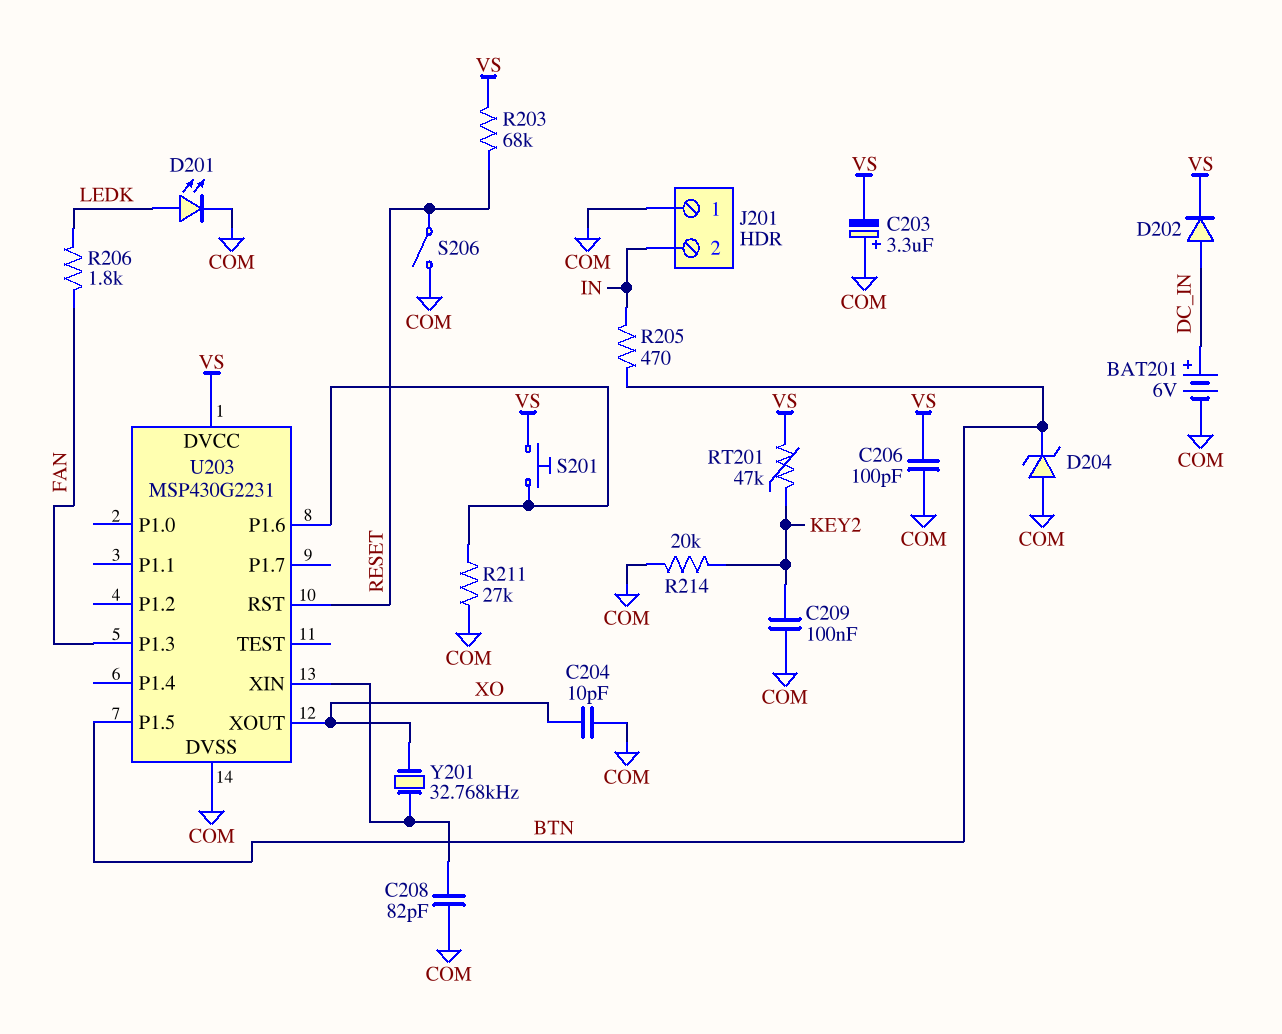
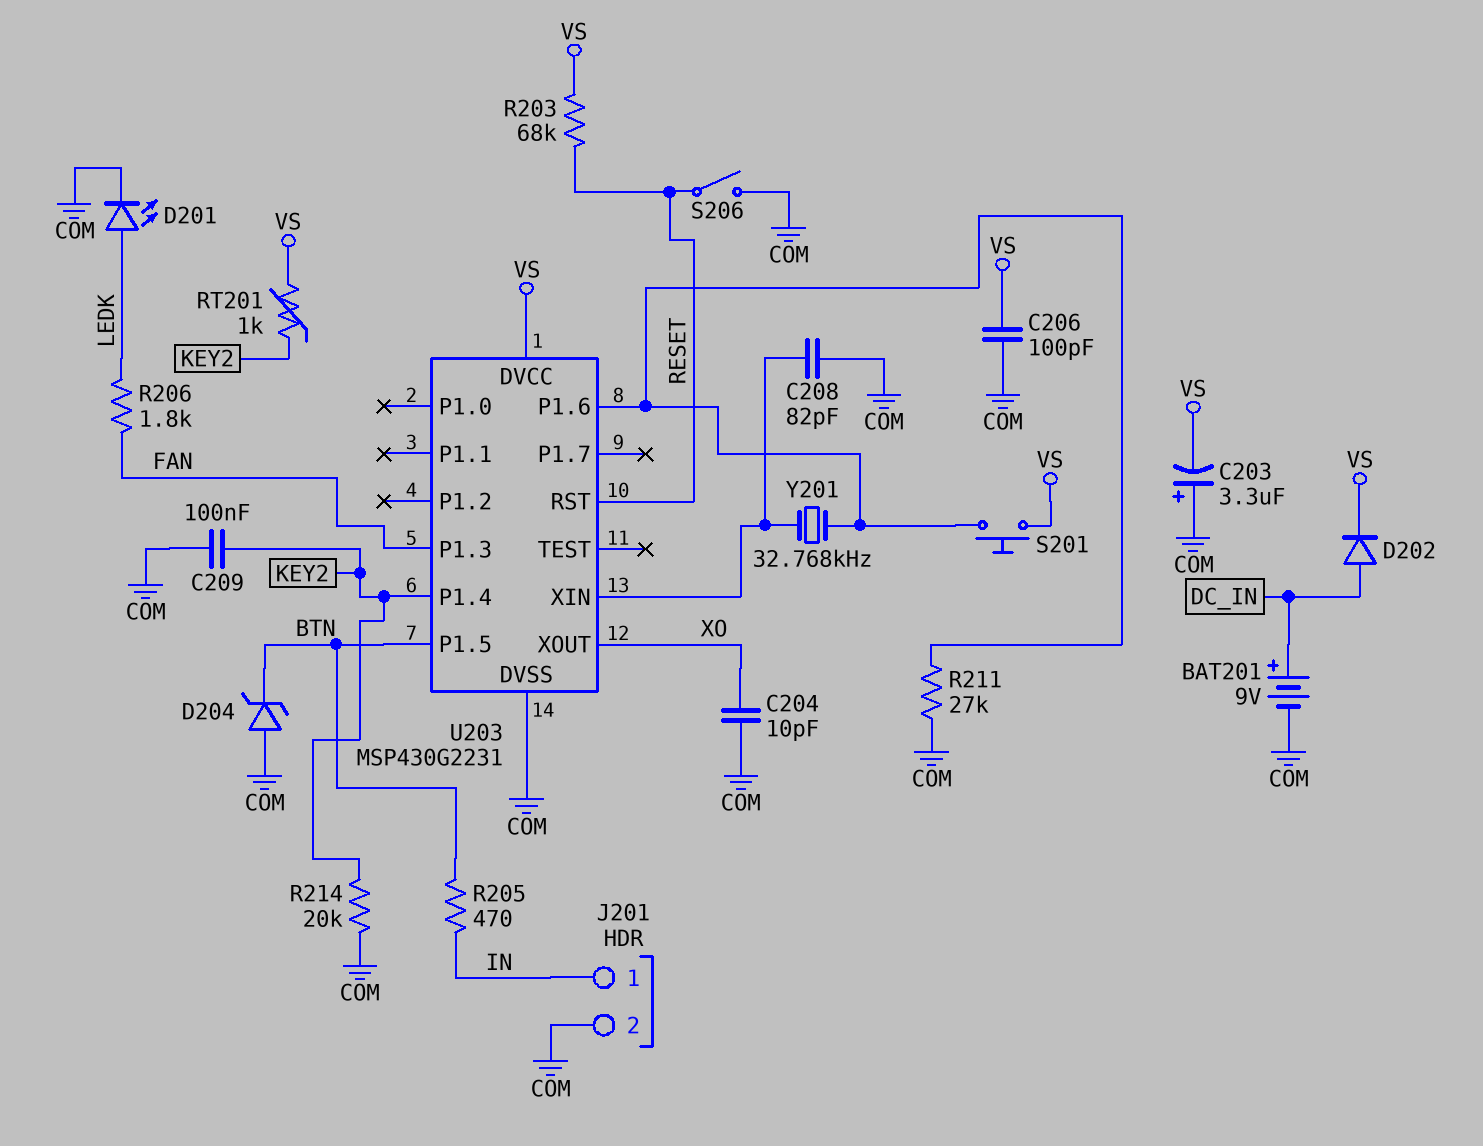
BAT201: 6V (plus DC_IN, minus COM) -> 9V (plus DC_IN, minus COM)
J201 pin 1: COM -> IN
J201 pin 2: IN -> COM
RT201: 47k (KEY2, VS) -> 1k (KEY2, VS)
U203 pin P1.4: none -> KEY2
Y201: 32.768kHz (U203/XIN, XO) -> 32.768kHz (U203/P1.6, U203/XIN)

